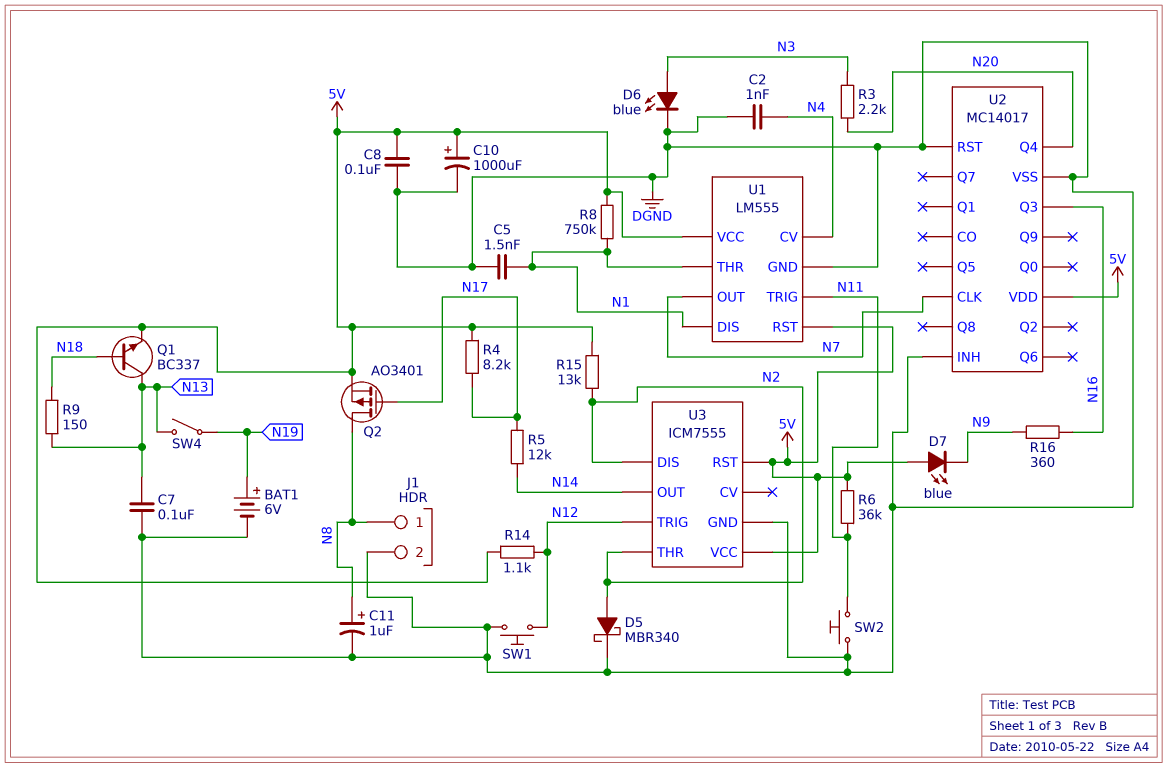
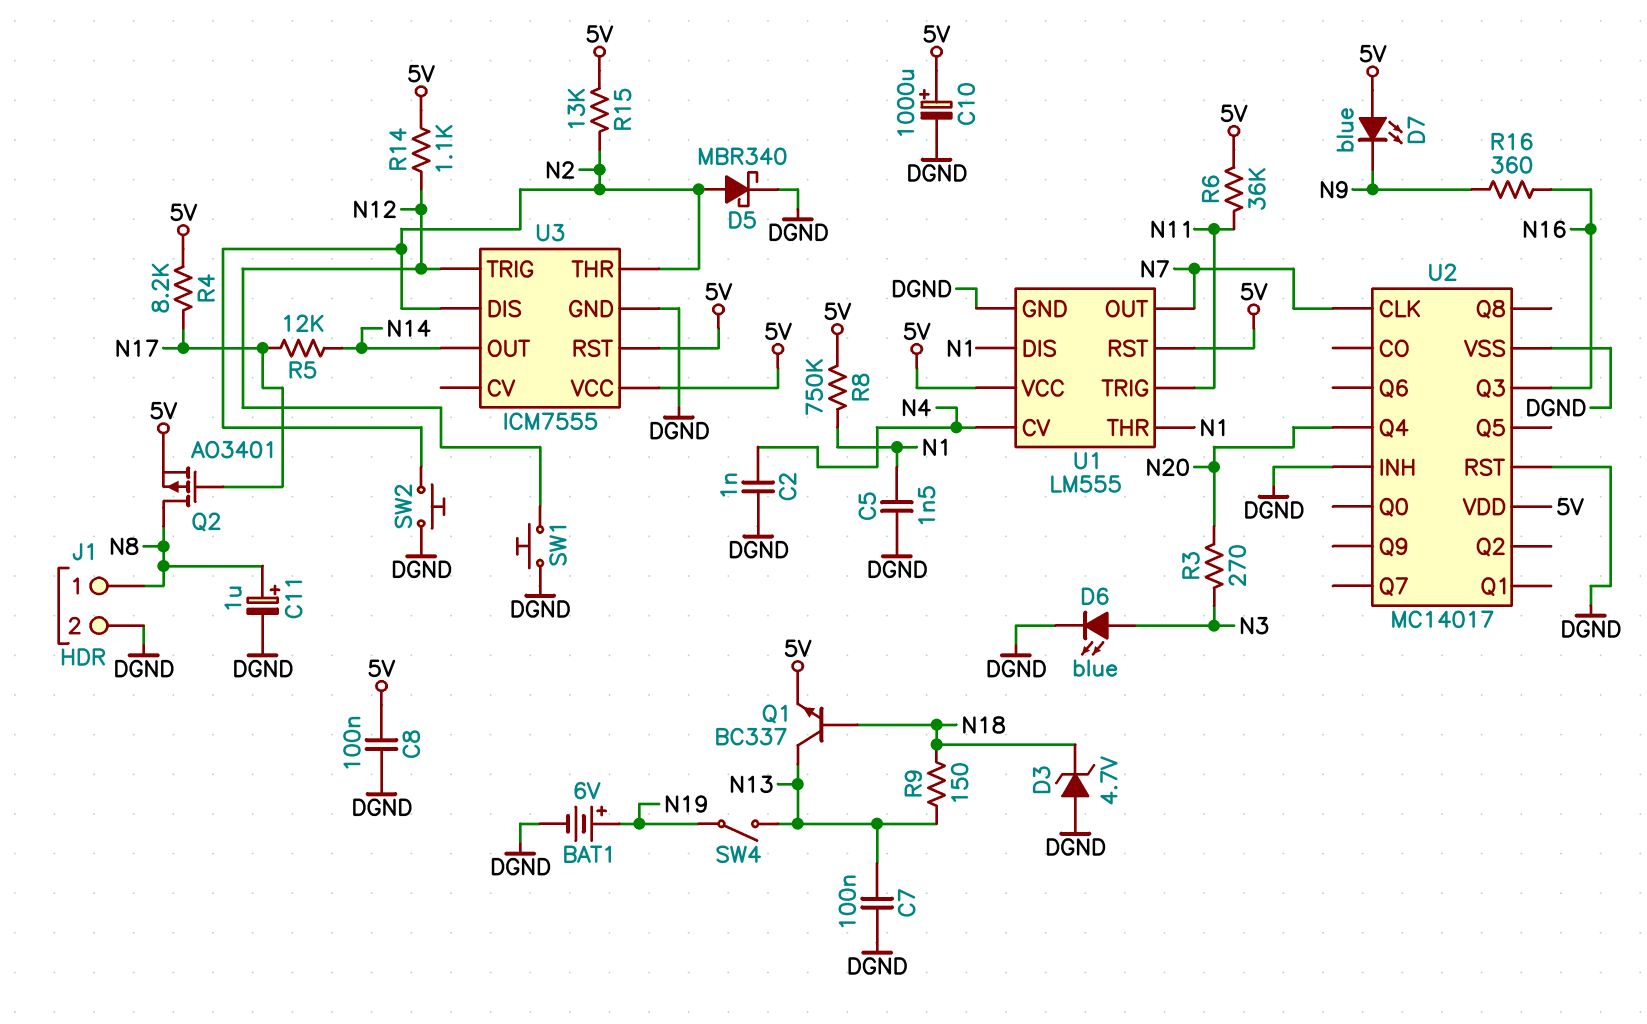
D3: none -> zener 4.7V (A DGND, K N18)
R3: 2.2k (N3, N20) -> 270 (N3, N20)
SW2: button (DGND, N11) -> button (DGND, N2)

